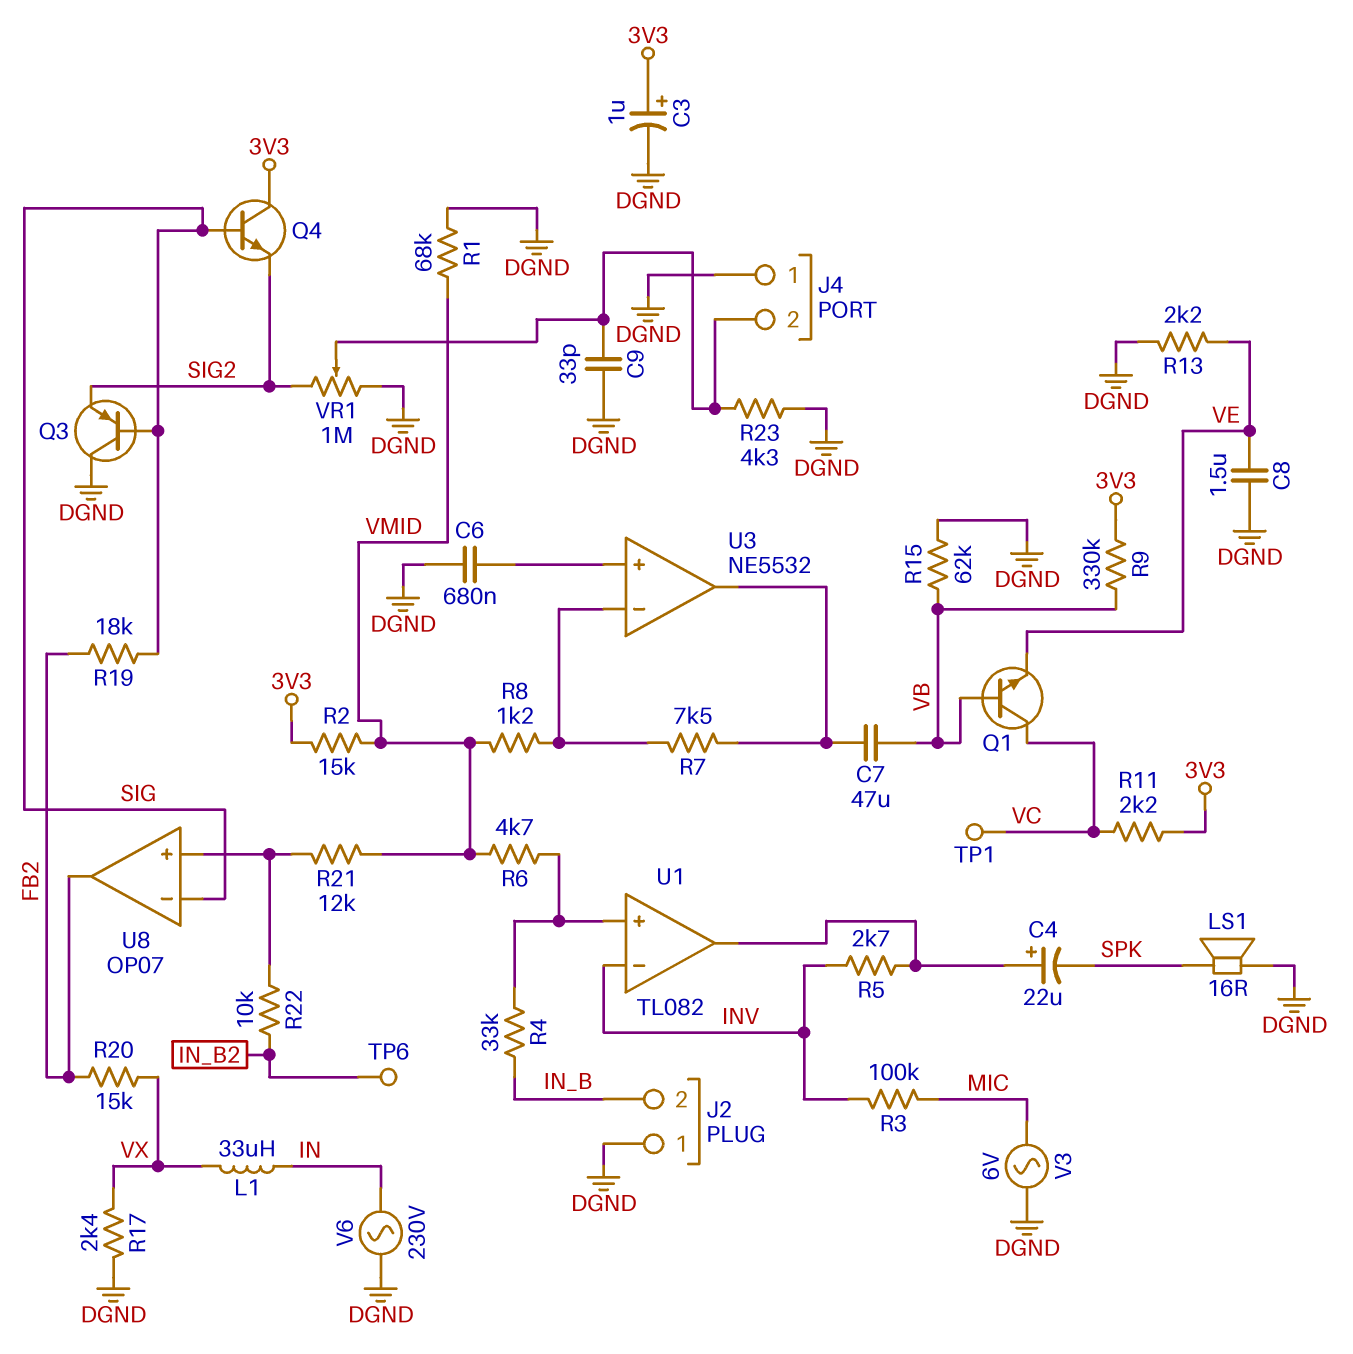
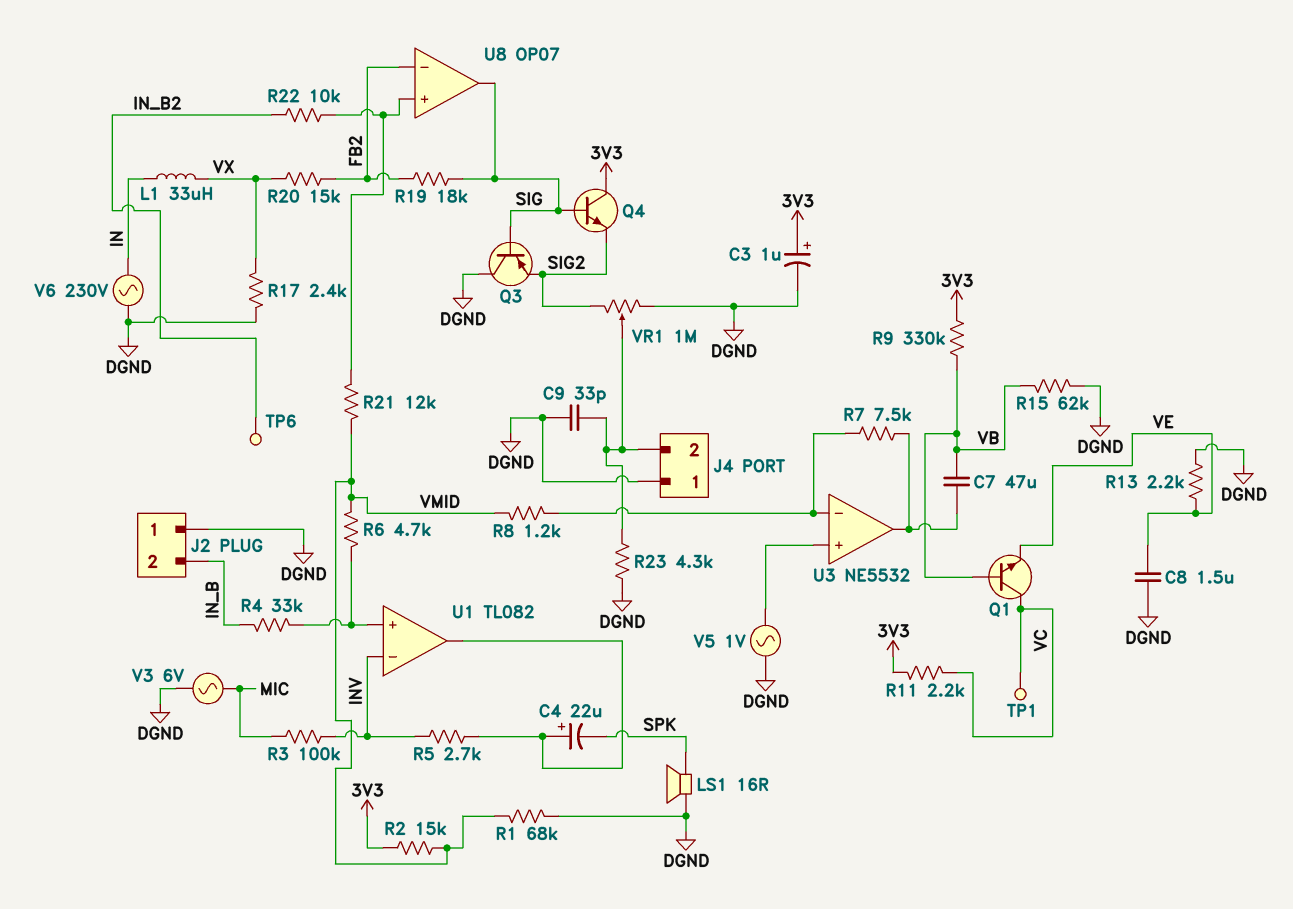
C6: 680nF (DGND, U3/in+) -> none
U8 pin in-: SIG -> FB2
U8 pin out: FB2 -> SIG
V5: none -> AC 1V (DGND, U3/in+)

